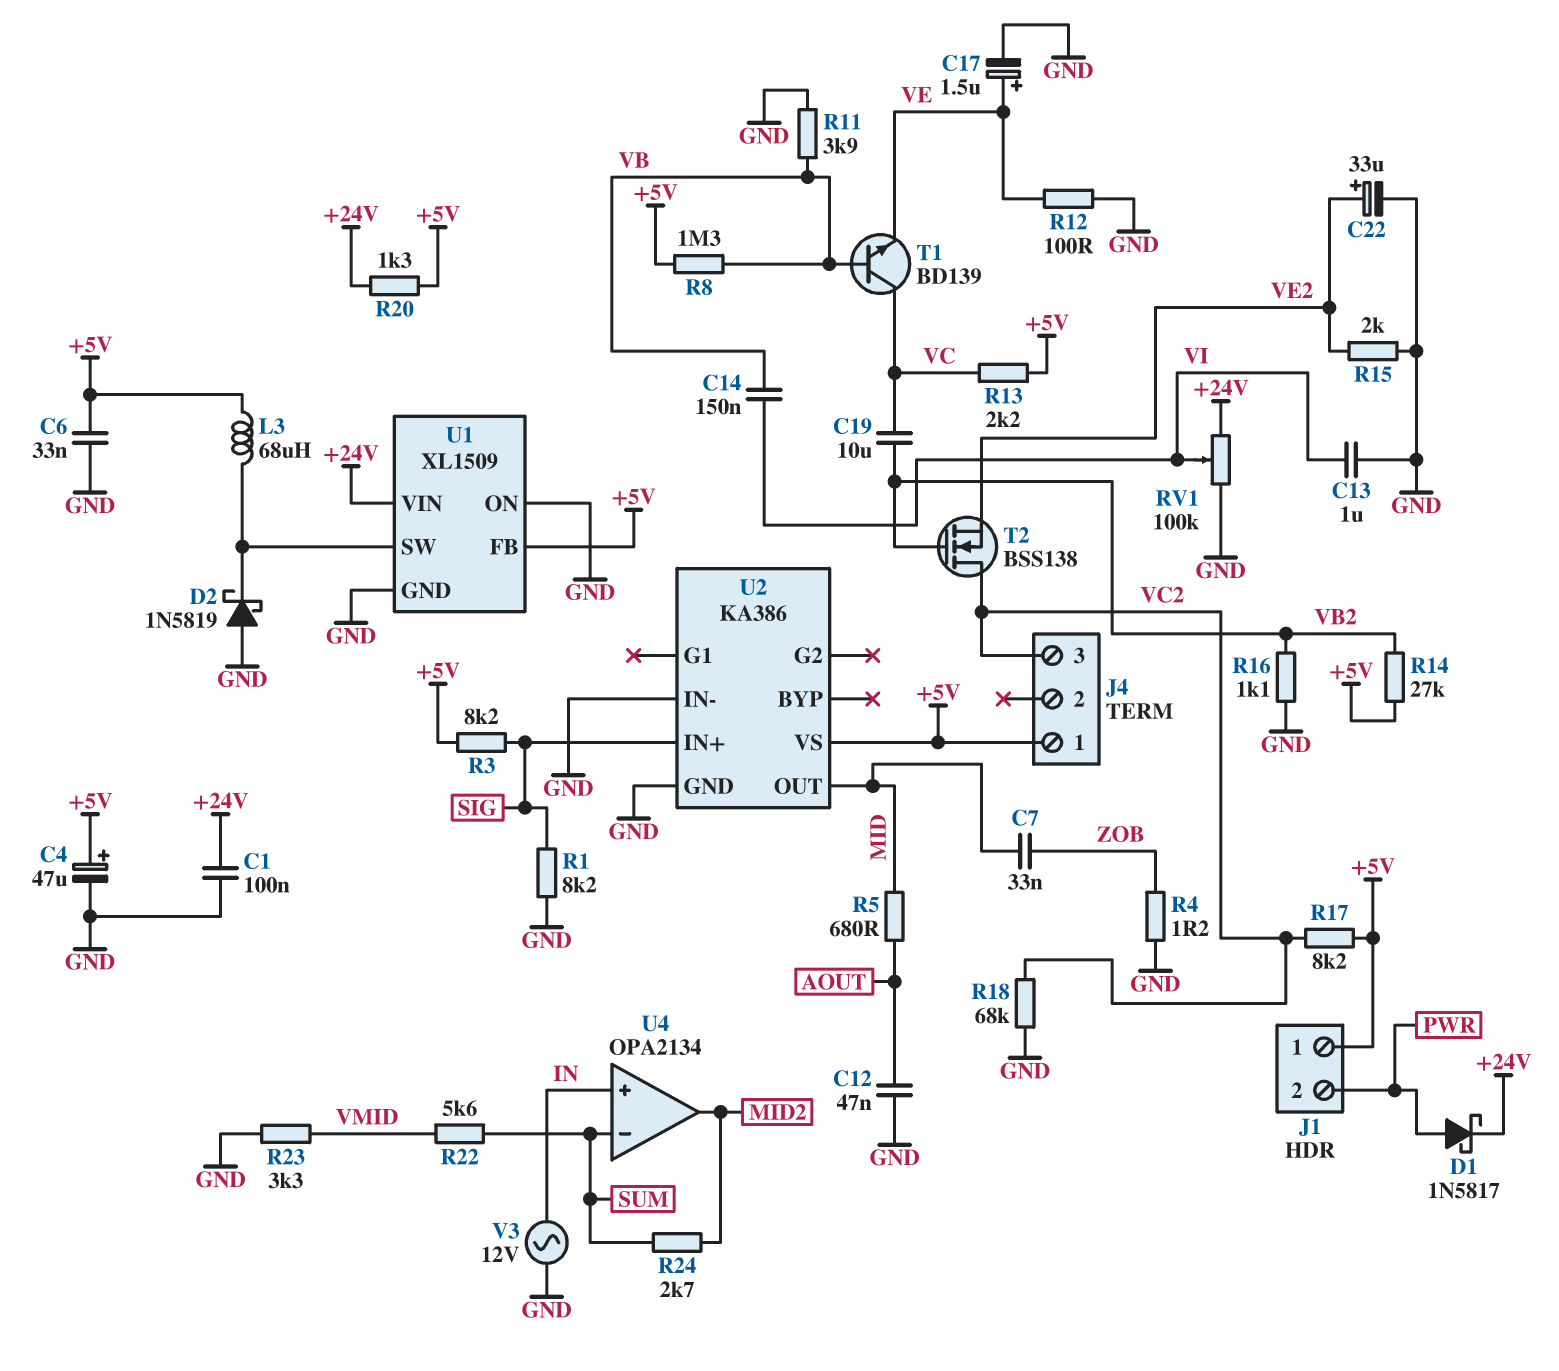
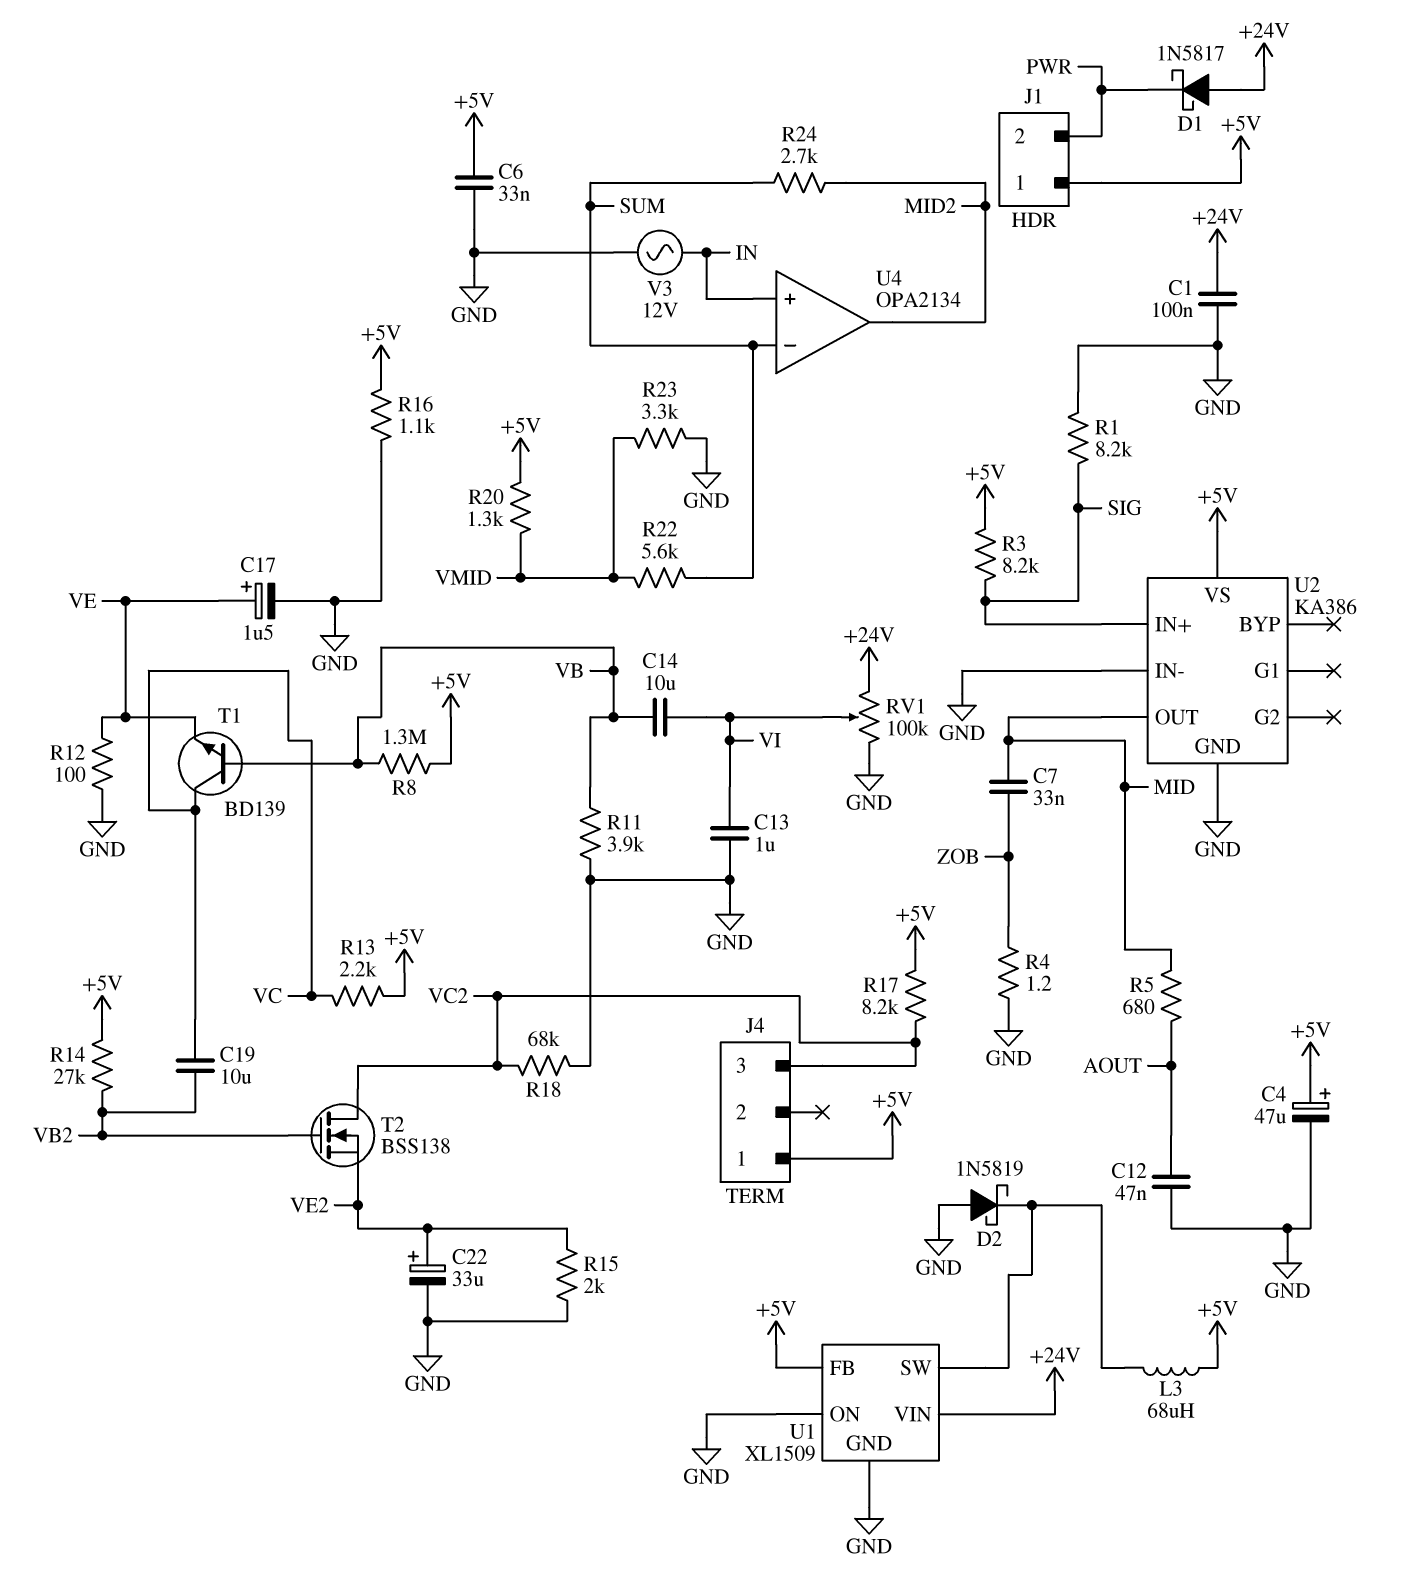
C14: 150nF (VB, VI) -> 10uF (VB, VI)
D1: schottky 1N5817 (A PWR, K +24V) -> schottky 1N5817 (A +24V, K PWR)
R16: 1.1k (GND, VB2) -> 1.1k (+5V, GND)
R20: 1.3k (+5V, +24V) -> 1.3k (+5V, VMID)

